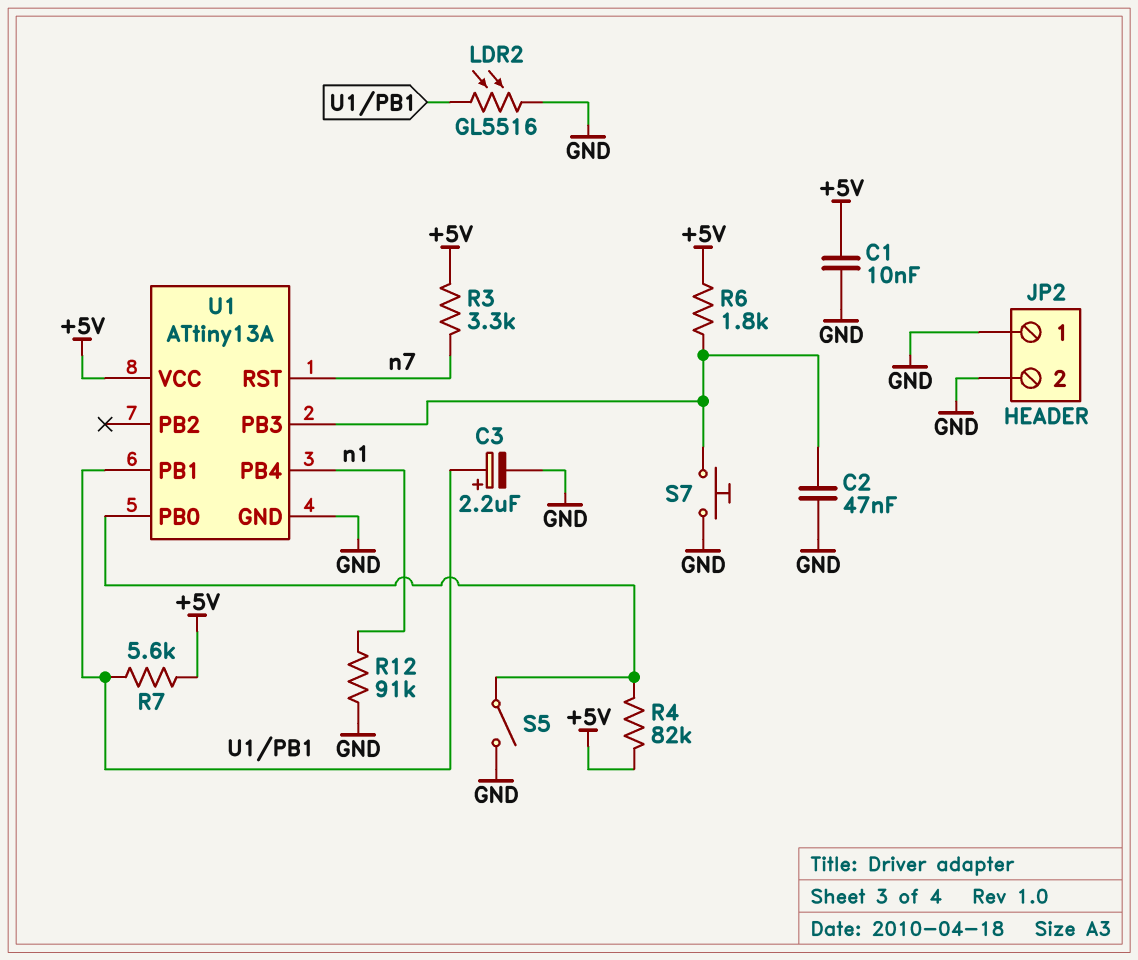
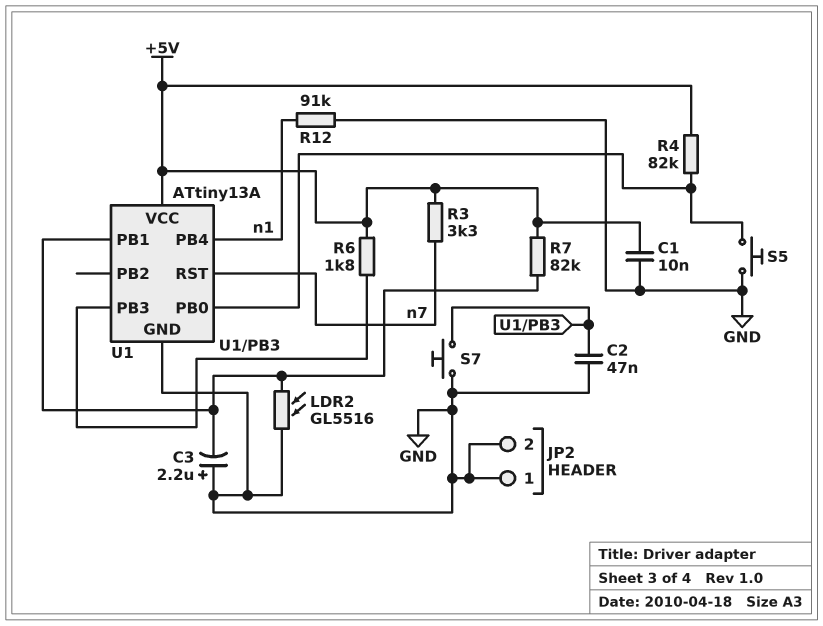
C3: 2.2uF (plus U1/PB1, minus GND) -> 2.2uF (plus GND, minus U1/PB1)
R7: 5.6k (+5V, U1/PB1) -> 82k (+5V, U1/PB1)
S5: switch (GND, U1/PB0) -> button (GND, U1/PB0)

